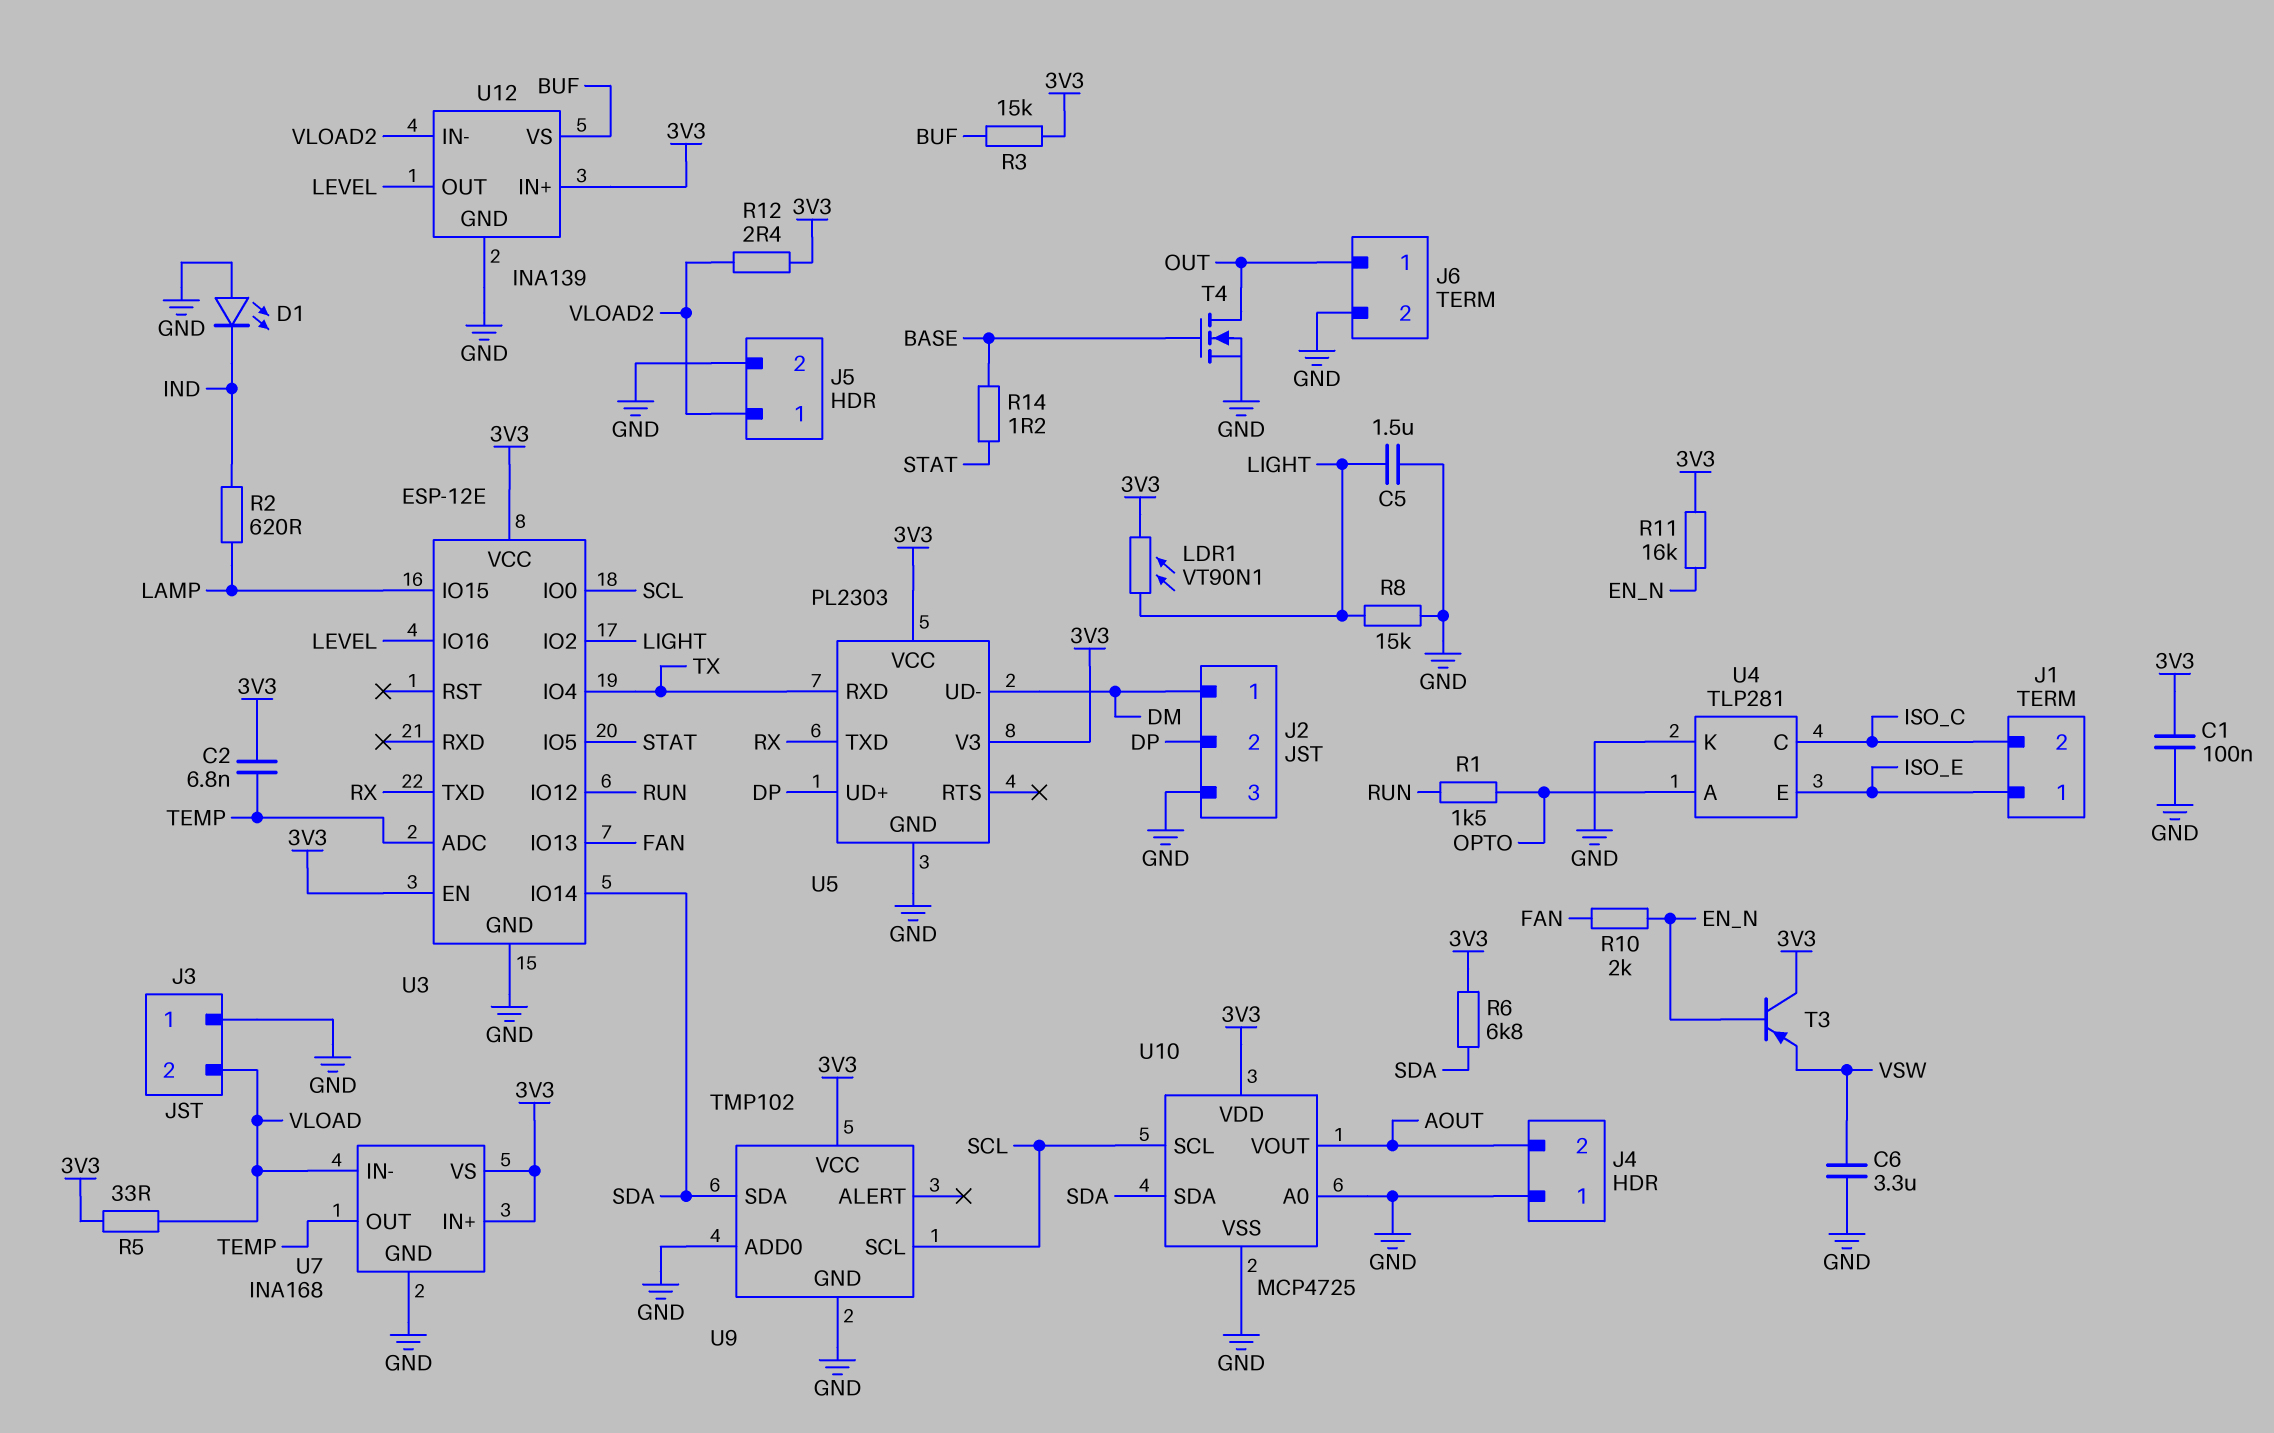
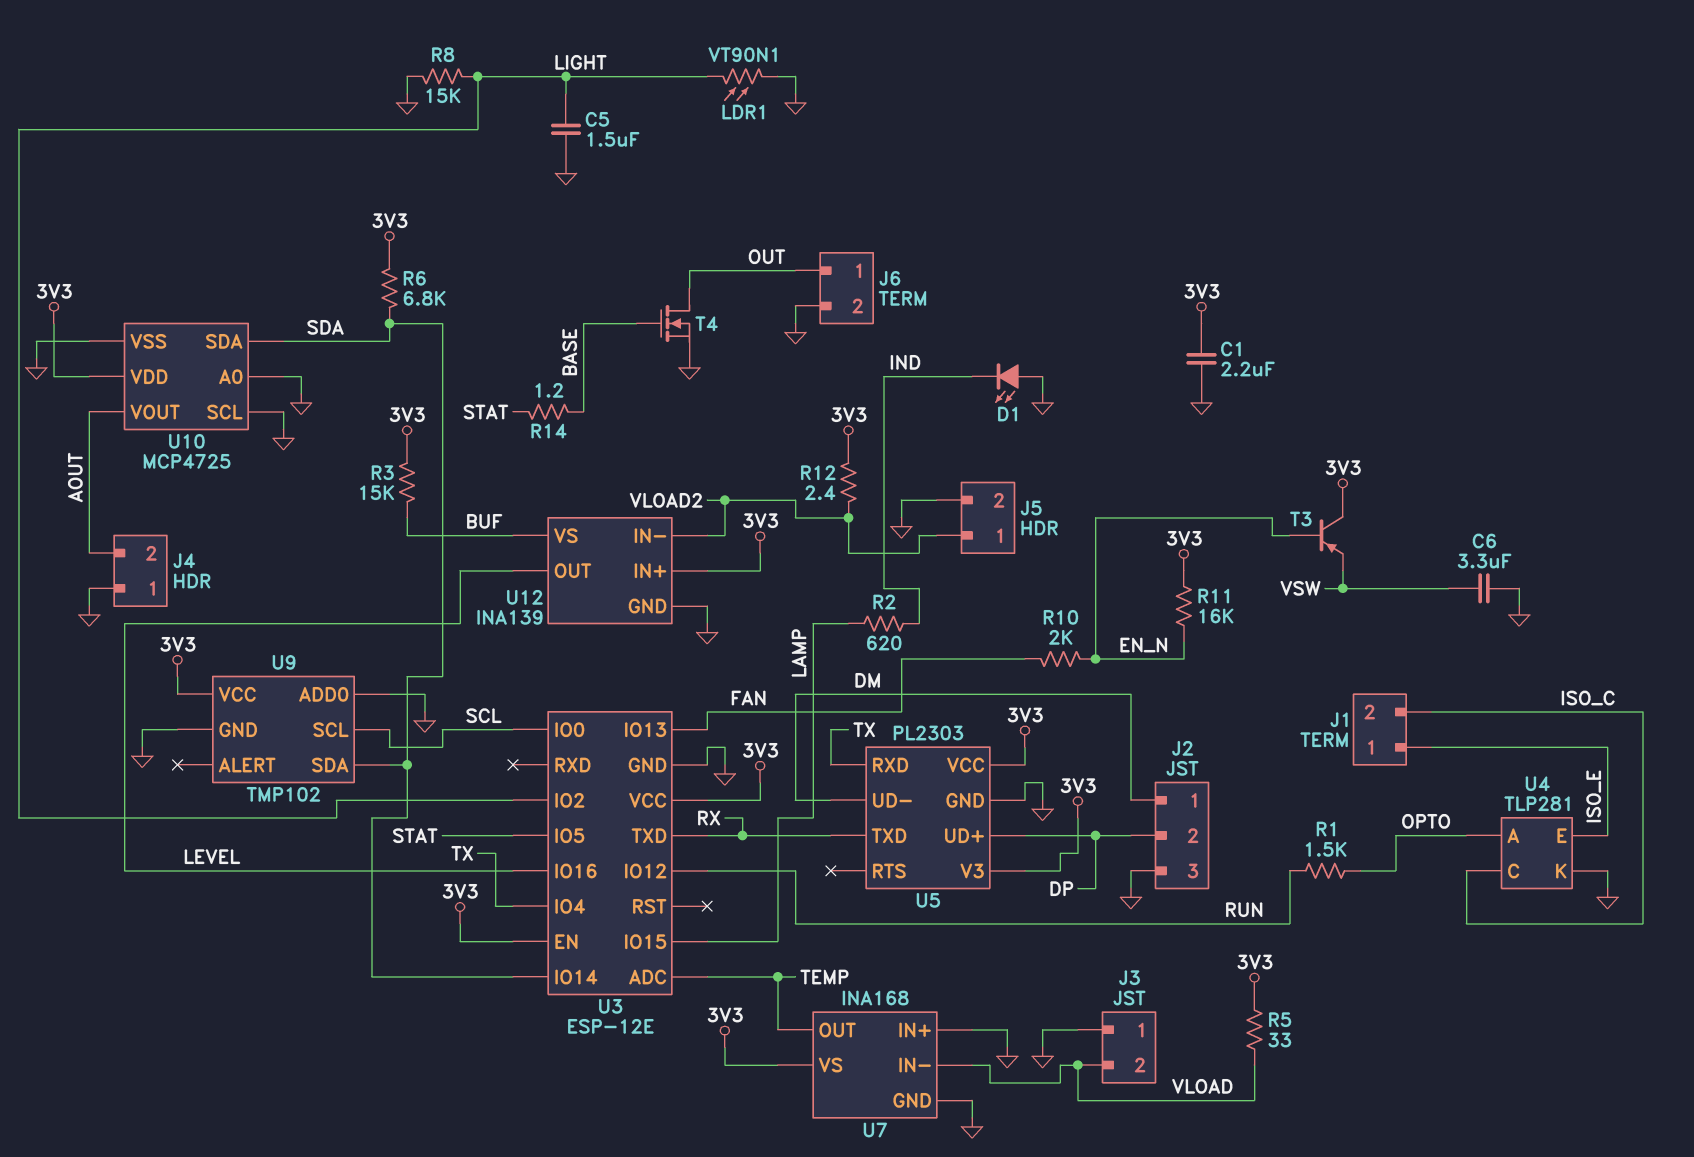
C1: 100nF (3V3, GND) -> 2.2uF (3V3, GND)
C2: 6.8nF (3V3, TEMP) -> none
LDR1: VT90N1 (3V3, LIGHT) -> VT90N1 (GND, LIGHT)
U7 pin IN+: 3V3 -> GND
U10 pin SCL: SCL -> GND

